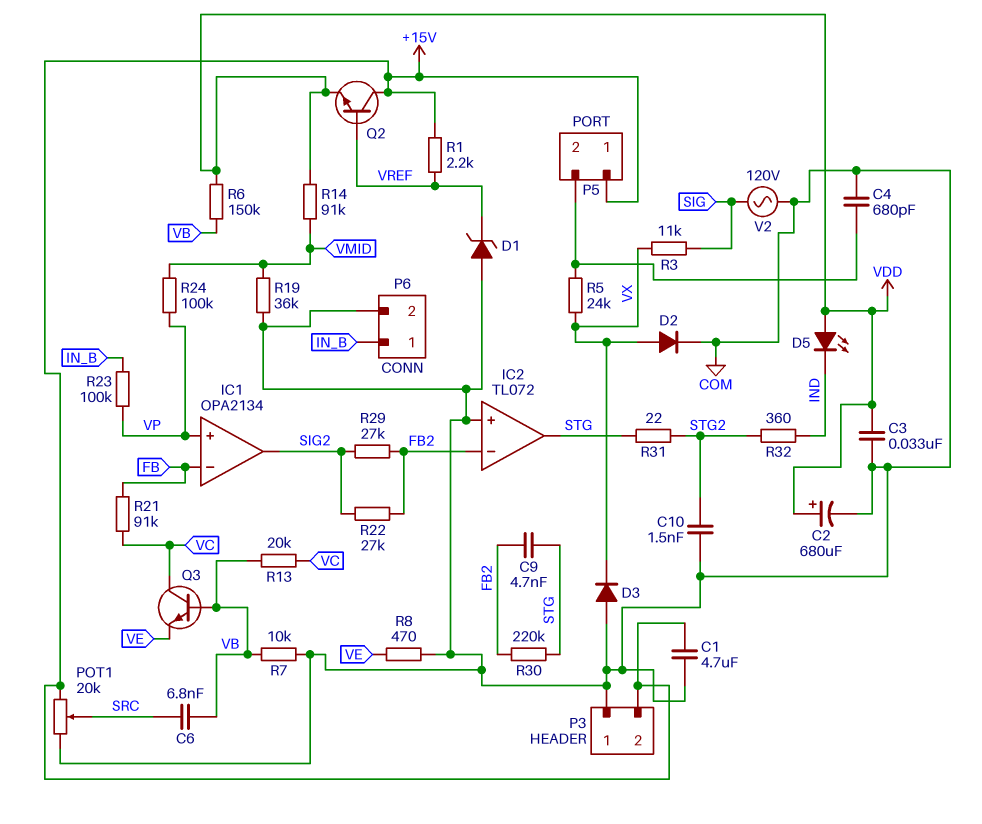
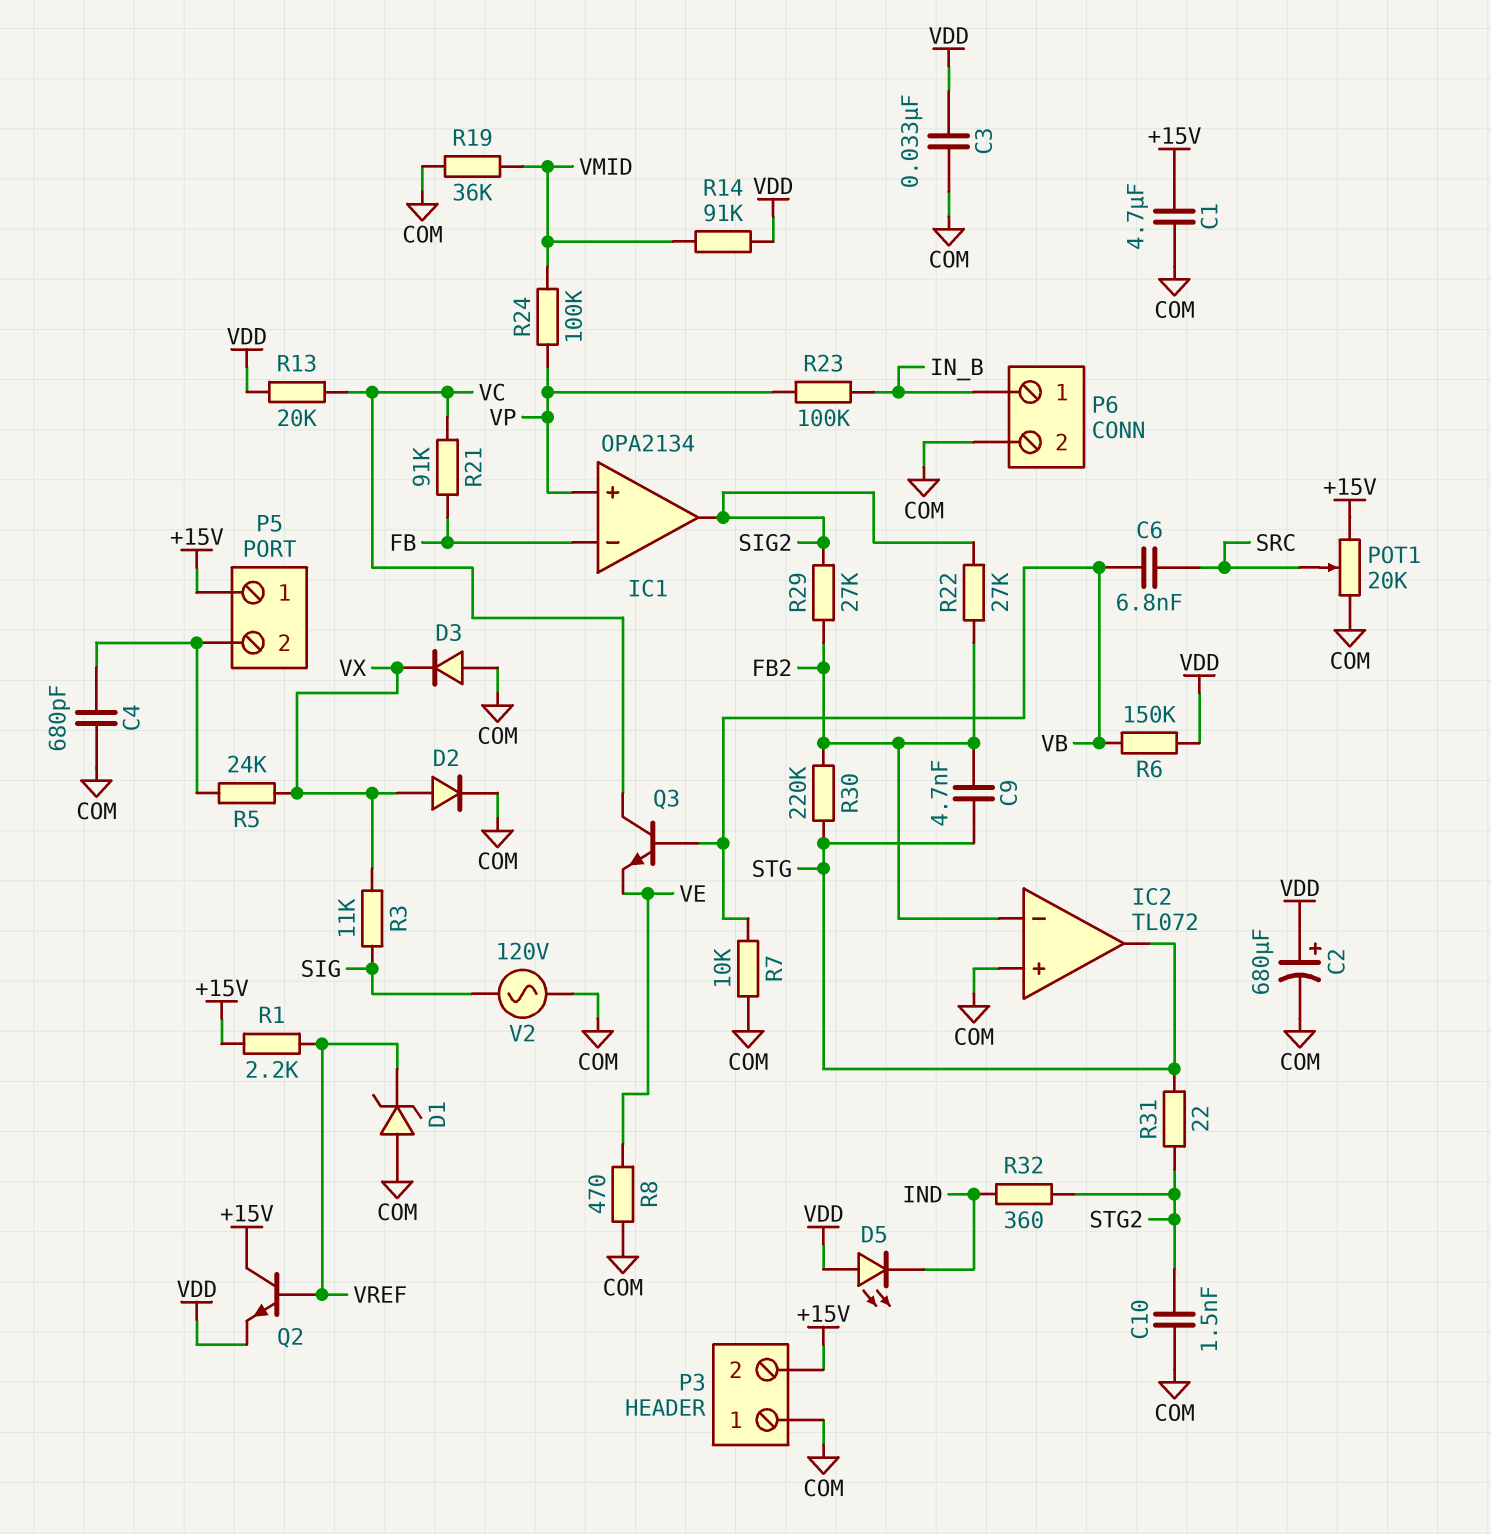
R13: 20k (VB, VC) -> 20k (VC, VDD)

